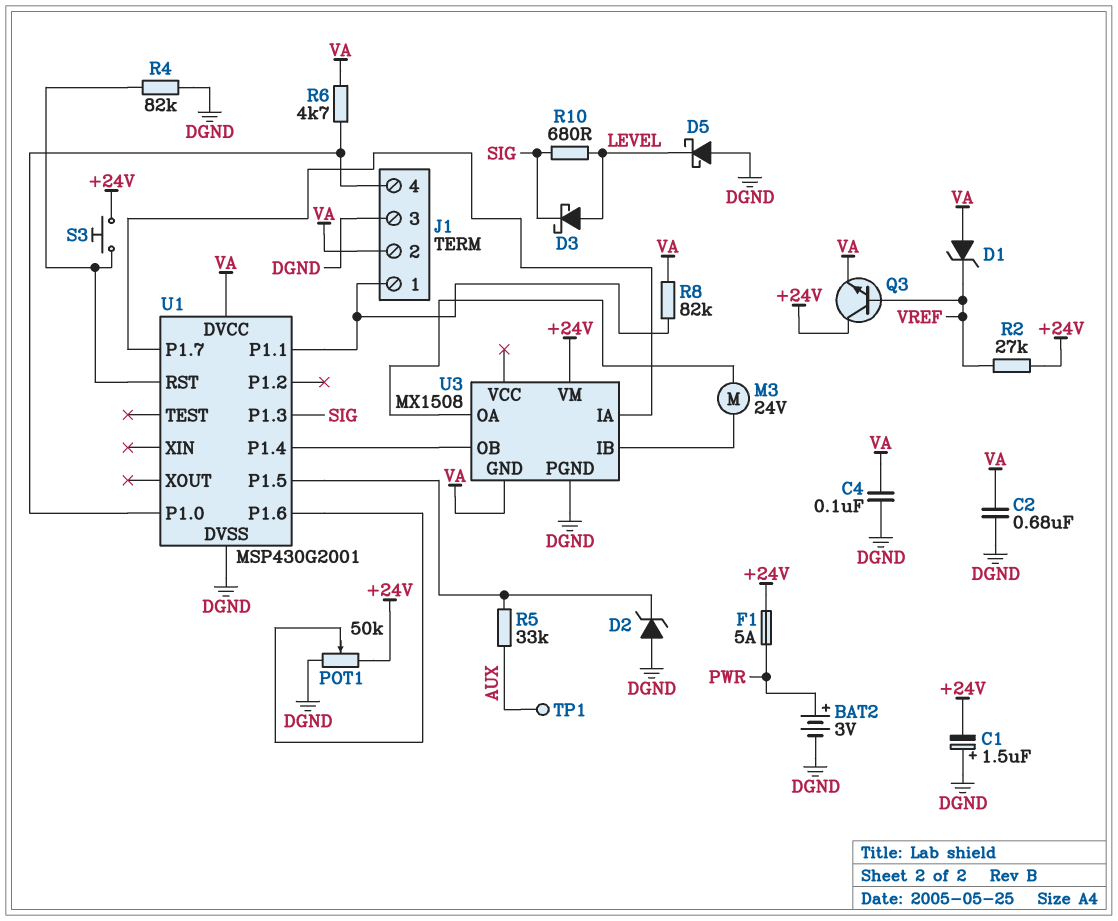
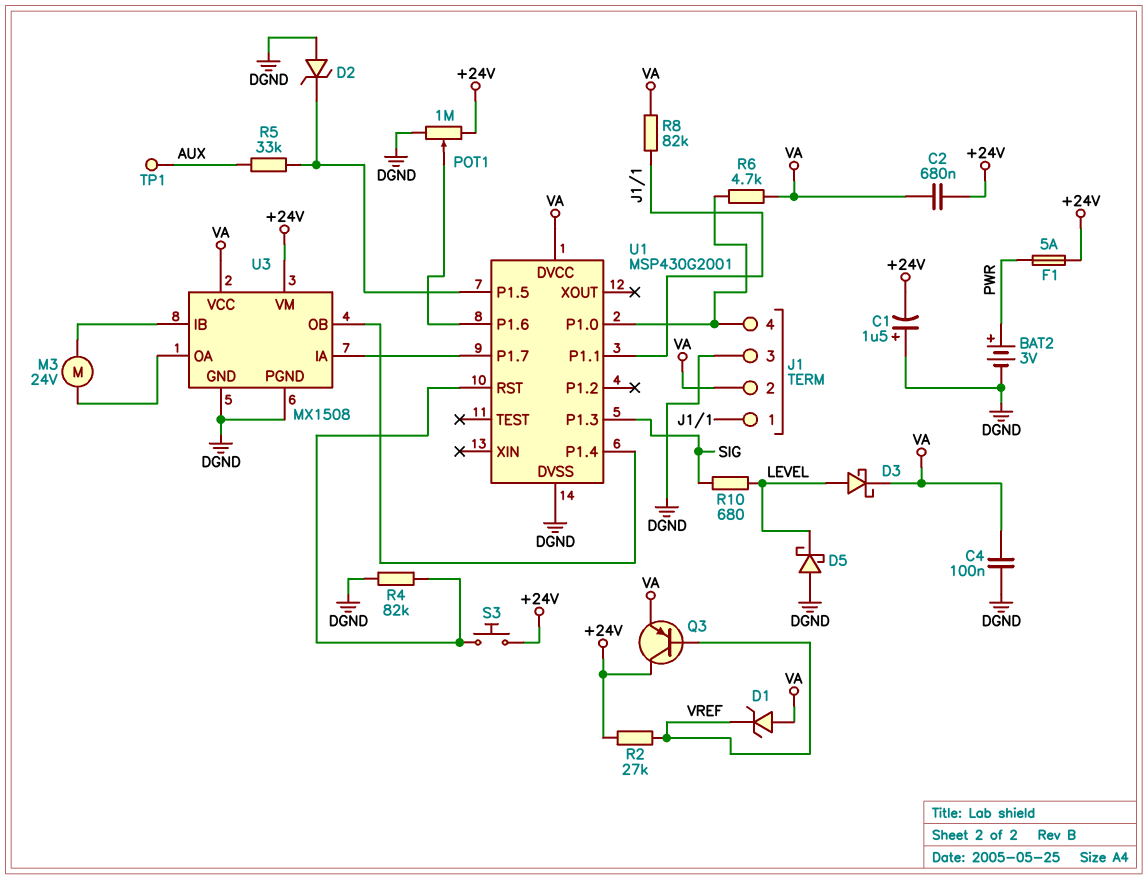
C2: 680nF (DGND, VA) -> 680nF (+24V, VA)
D3: schottky (A LEVEL, K SIG) -> schottky (A LEVEL, K VA)
POT1: 50k (+24V, DGND, wiper U1/P1.6) -> 1M (+24V, DGND, wiper U1/P1.6)
Q3: NPN (B VREF, C +24V, E VA) -> PNP (B VREF, C +24V, E VA)
U3 pin GND: VA -> DGND
U3 pin VCC: none -> VA

